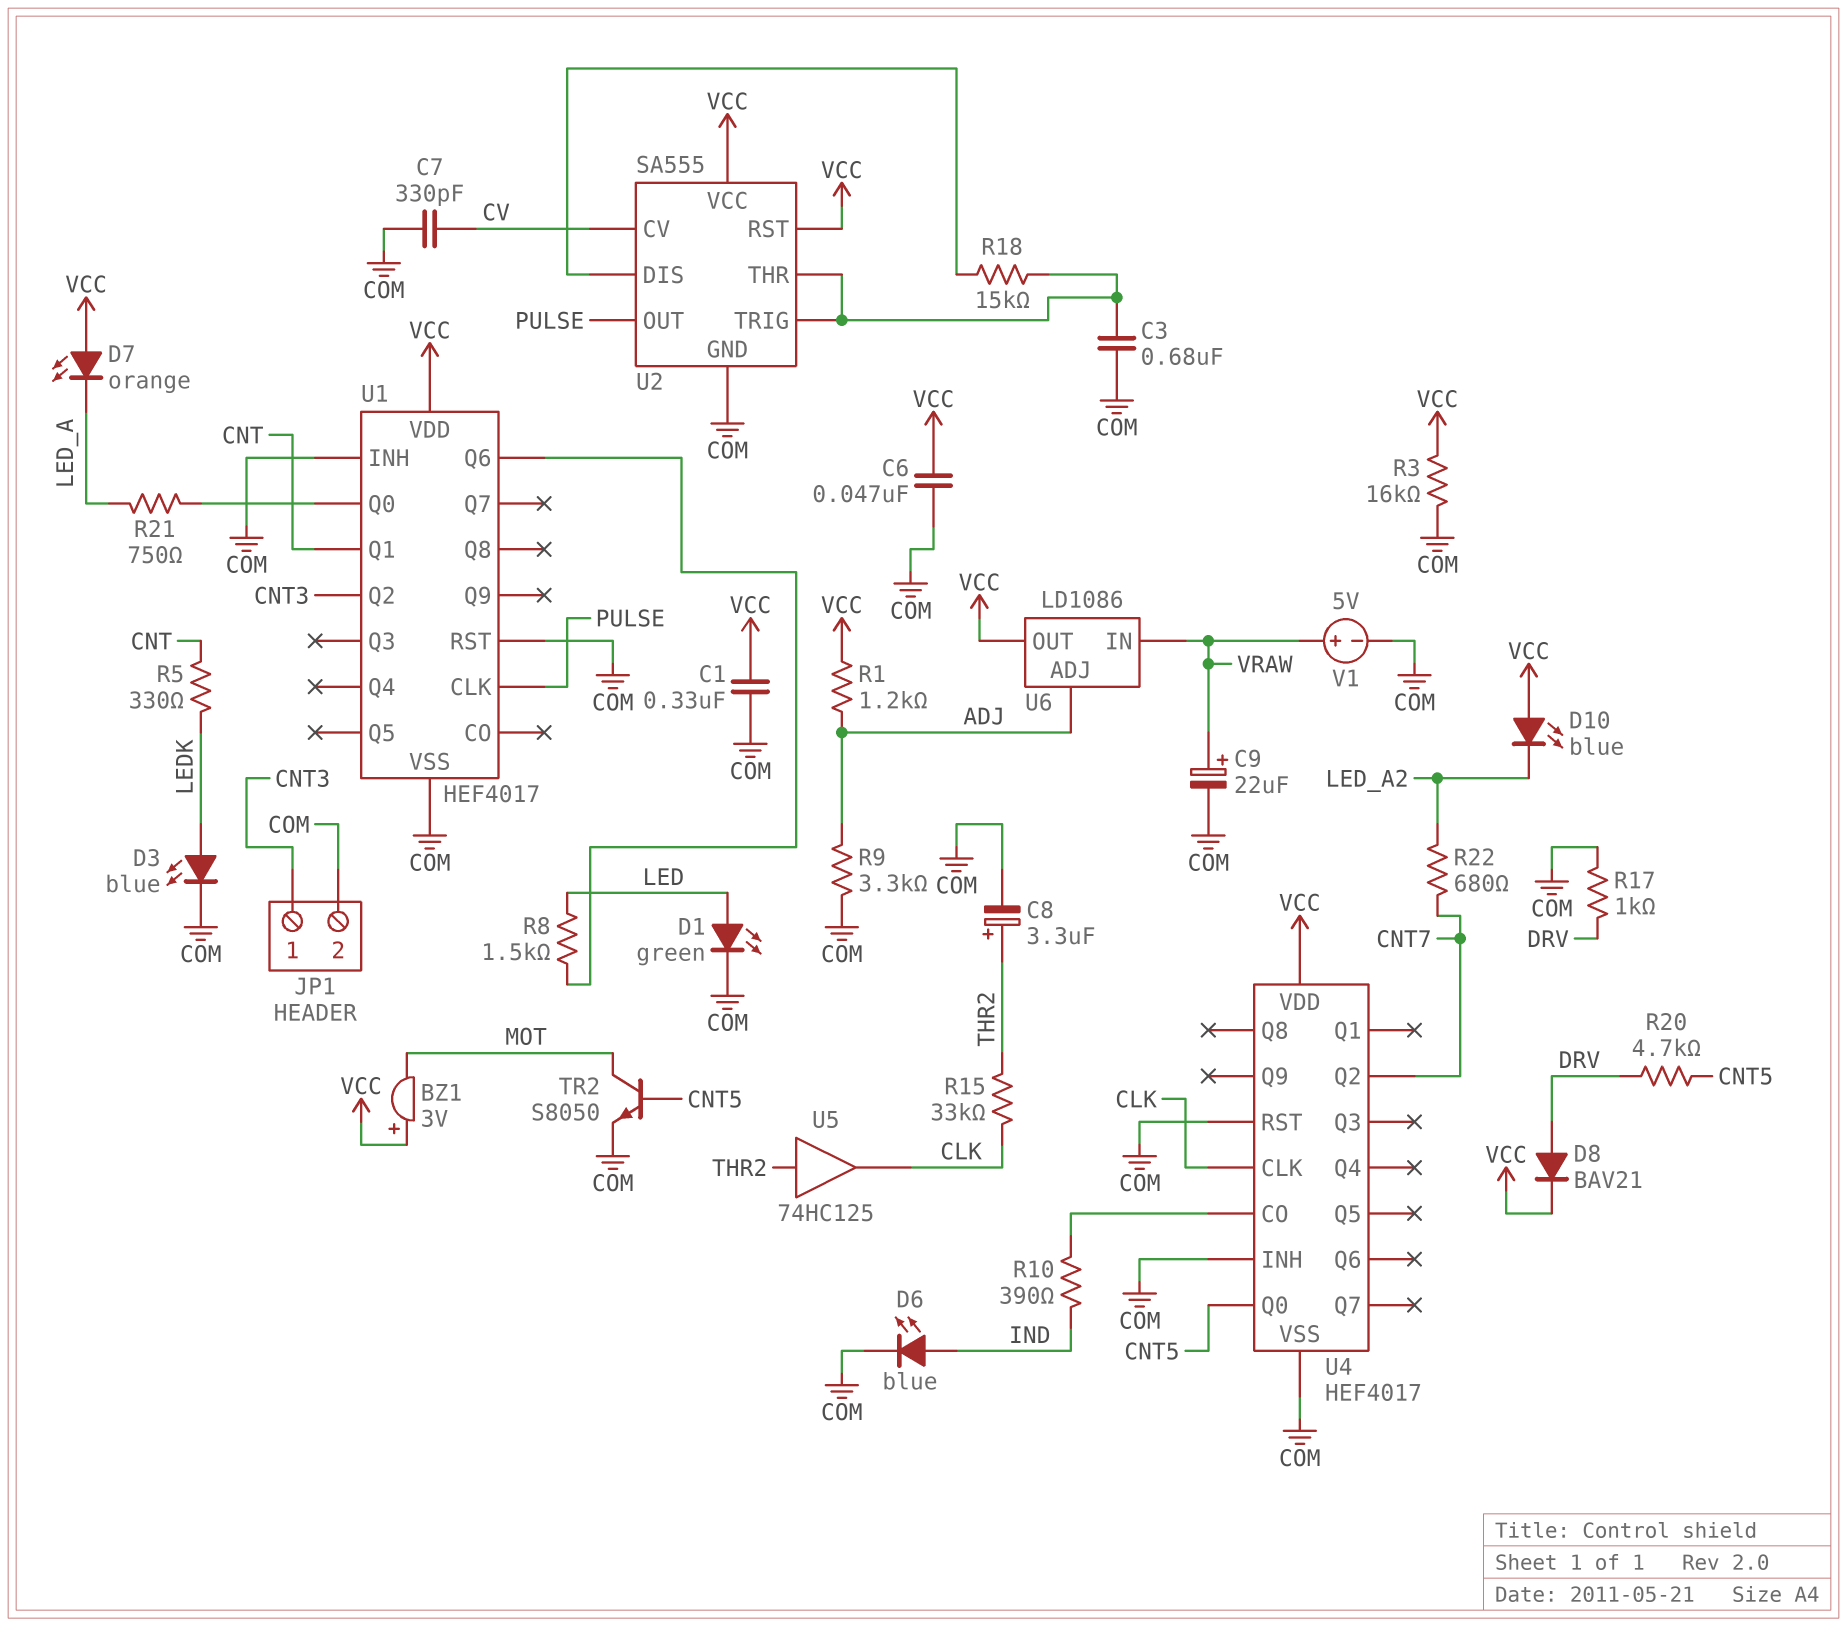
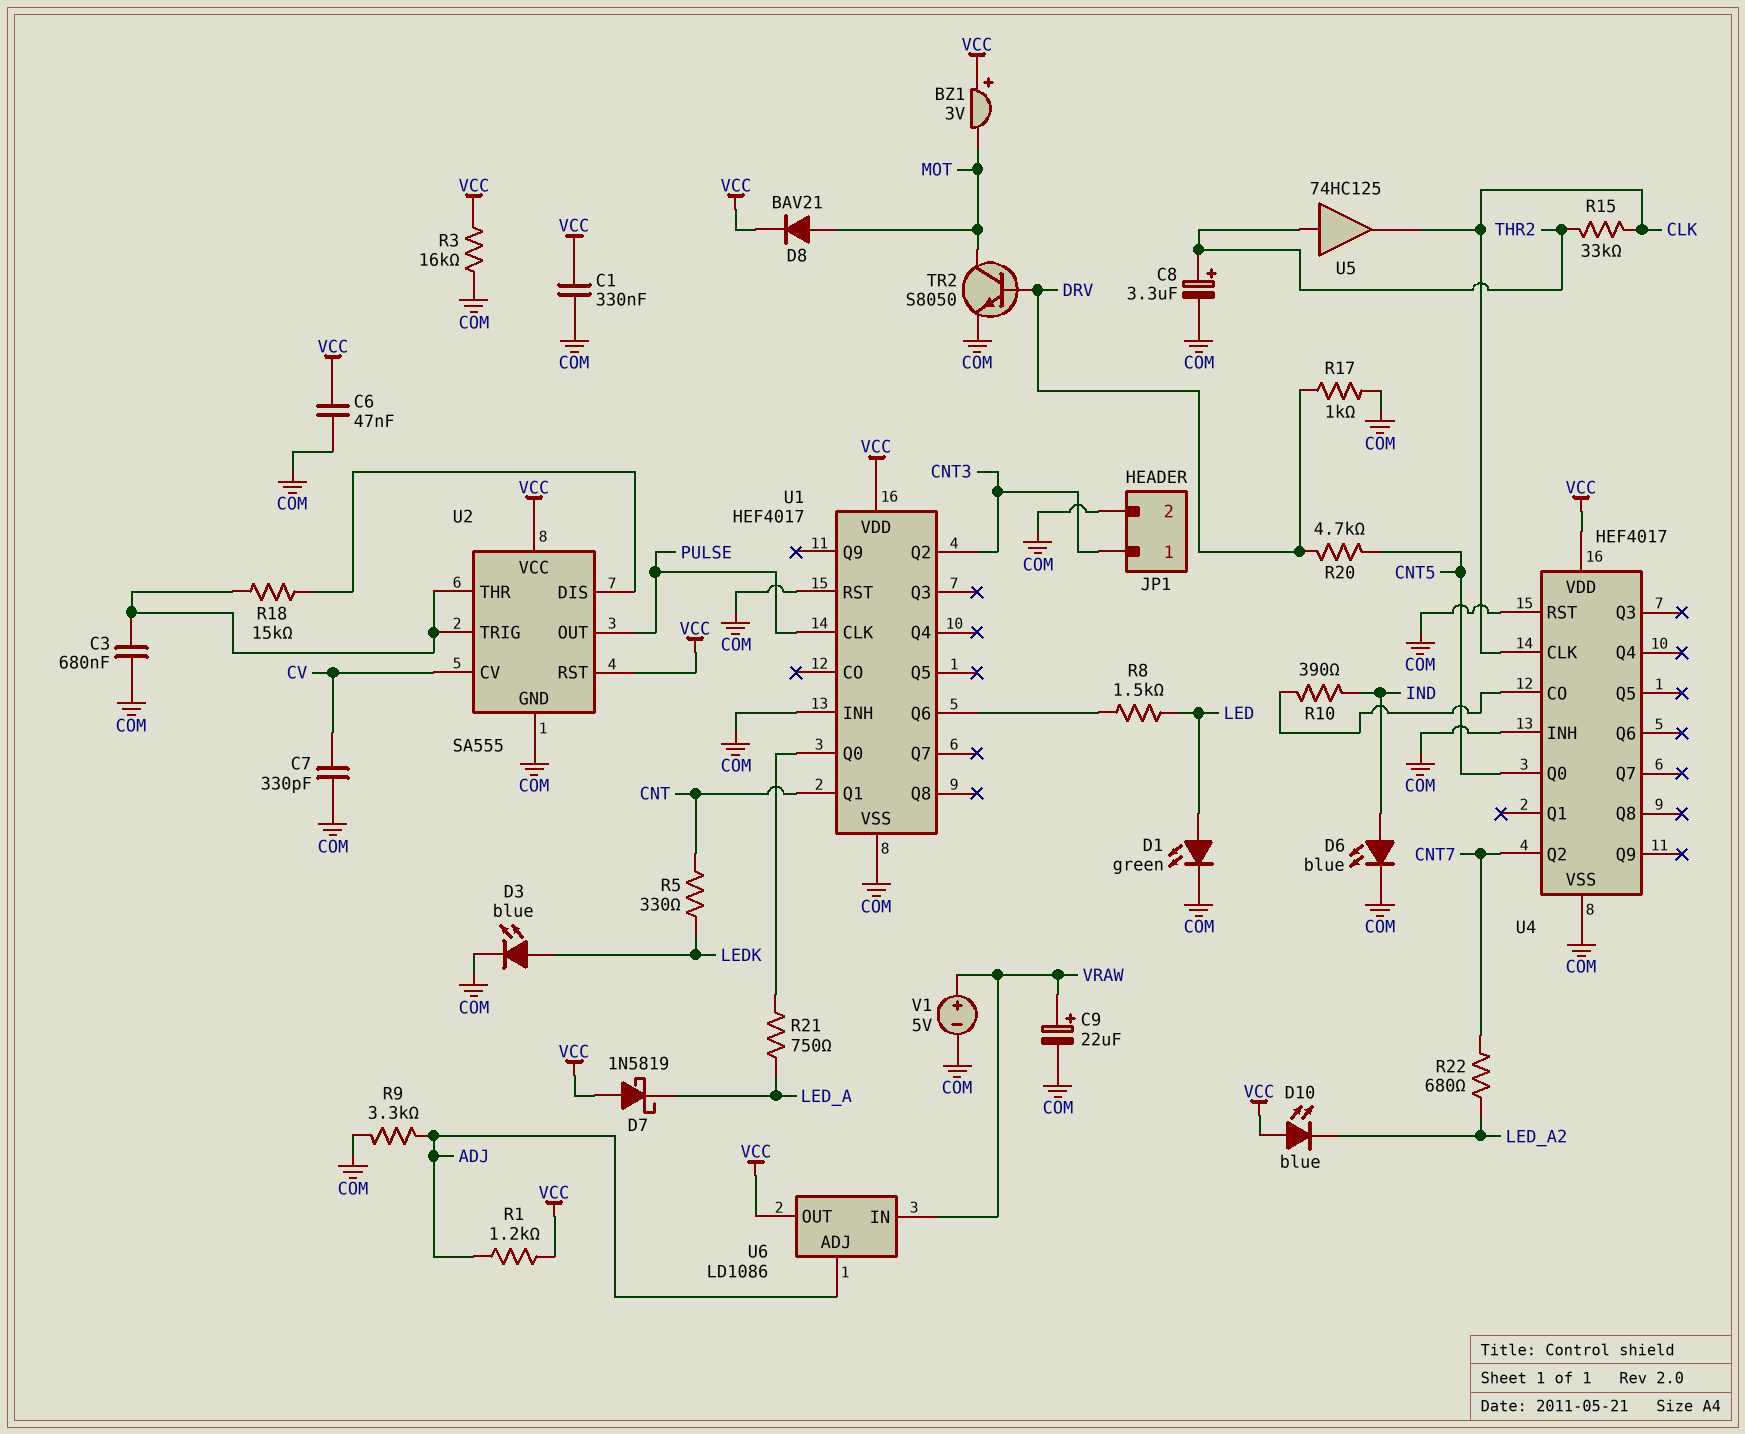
D7: LED orange (A VCC, K LED_A) -> schottky 1N5819 (A VCC, K LED_A)
D8: diode BAV21 (A DRV, K VCC) -> diode BAV21 (A MOT, K VCC)
TR2: NPN S8050 (B CNT5, C MOT, E COM) -> NPN S8050 (B DRV, C MOT, E COM)

